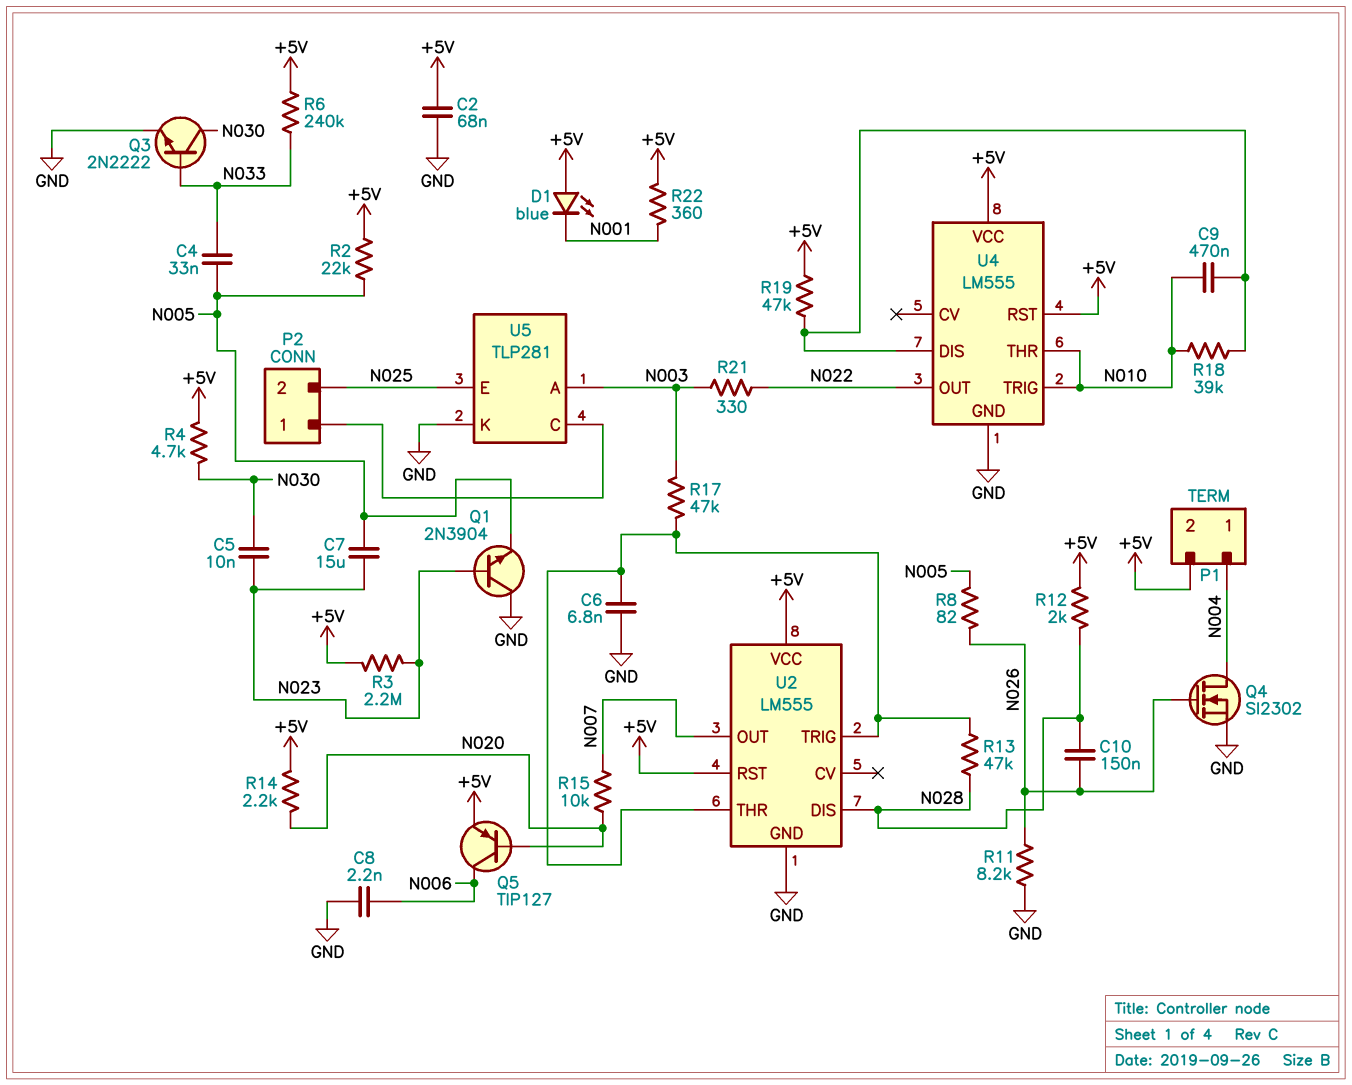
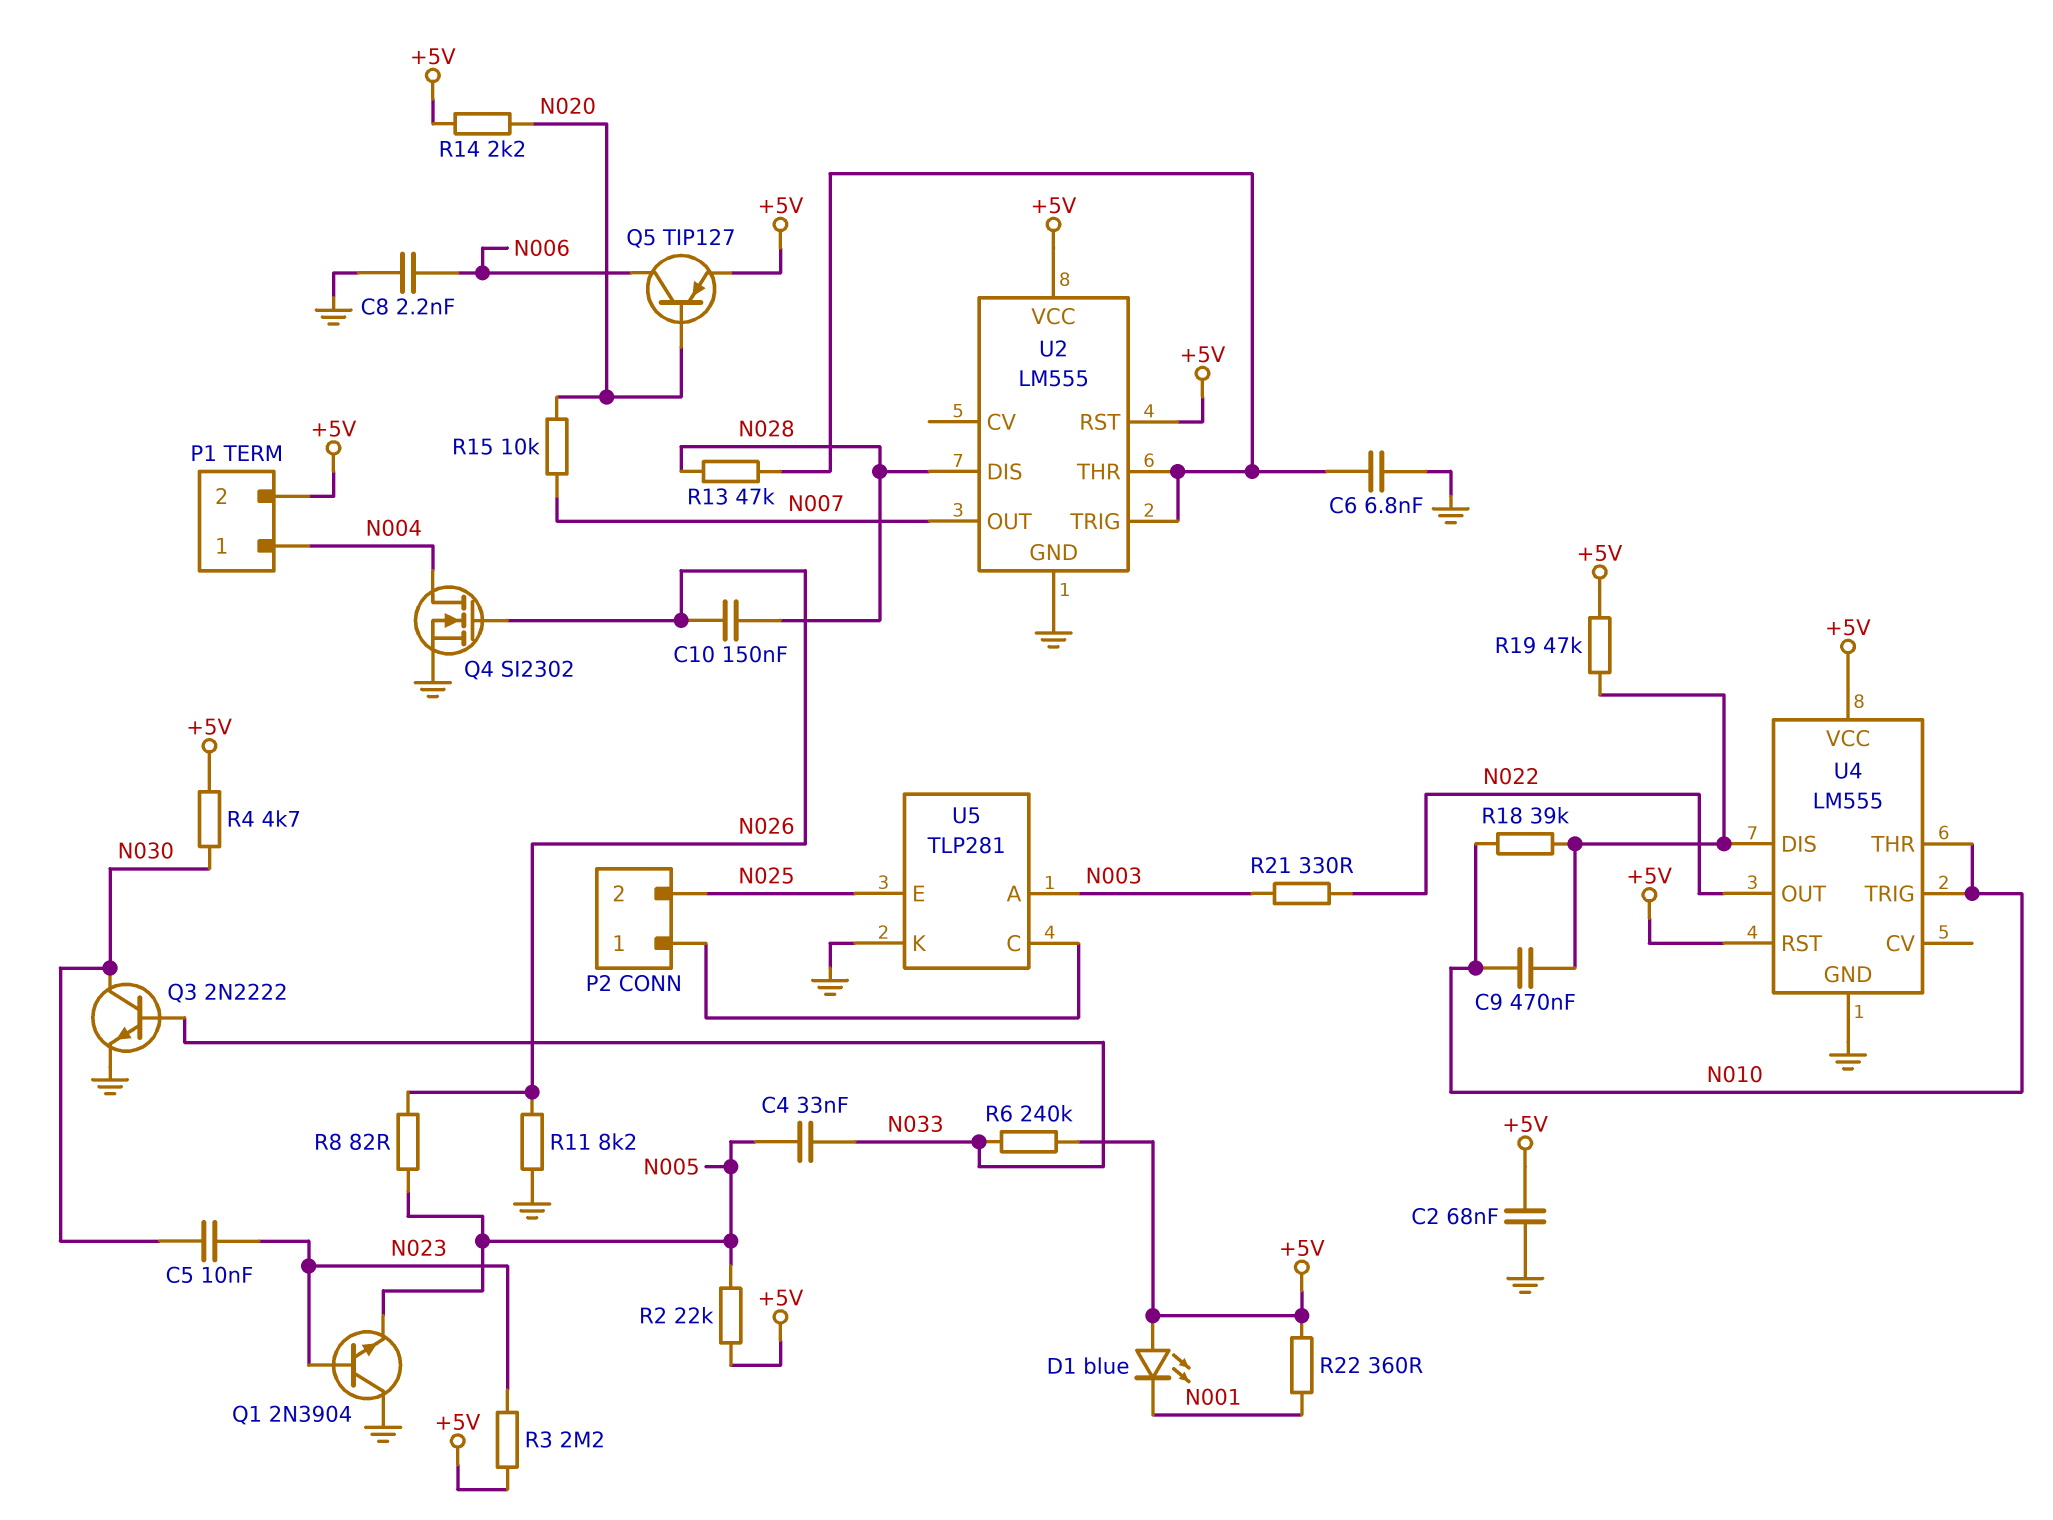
C7: 15uF (N005, N023) -> none
R12: 2k (+5V, N028) -> none
R17: 47k (N003, U2/THR) -> none

